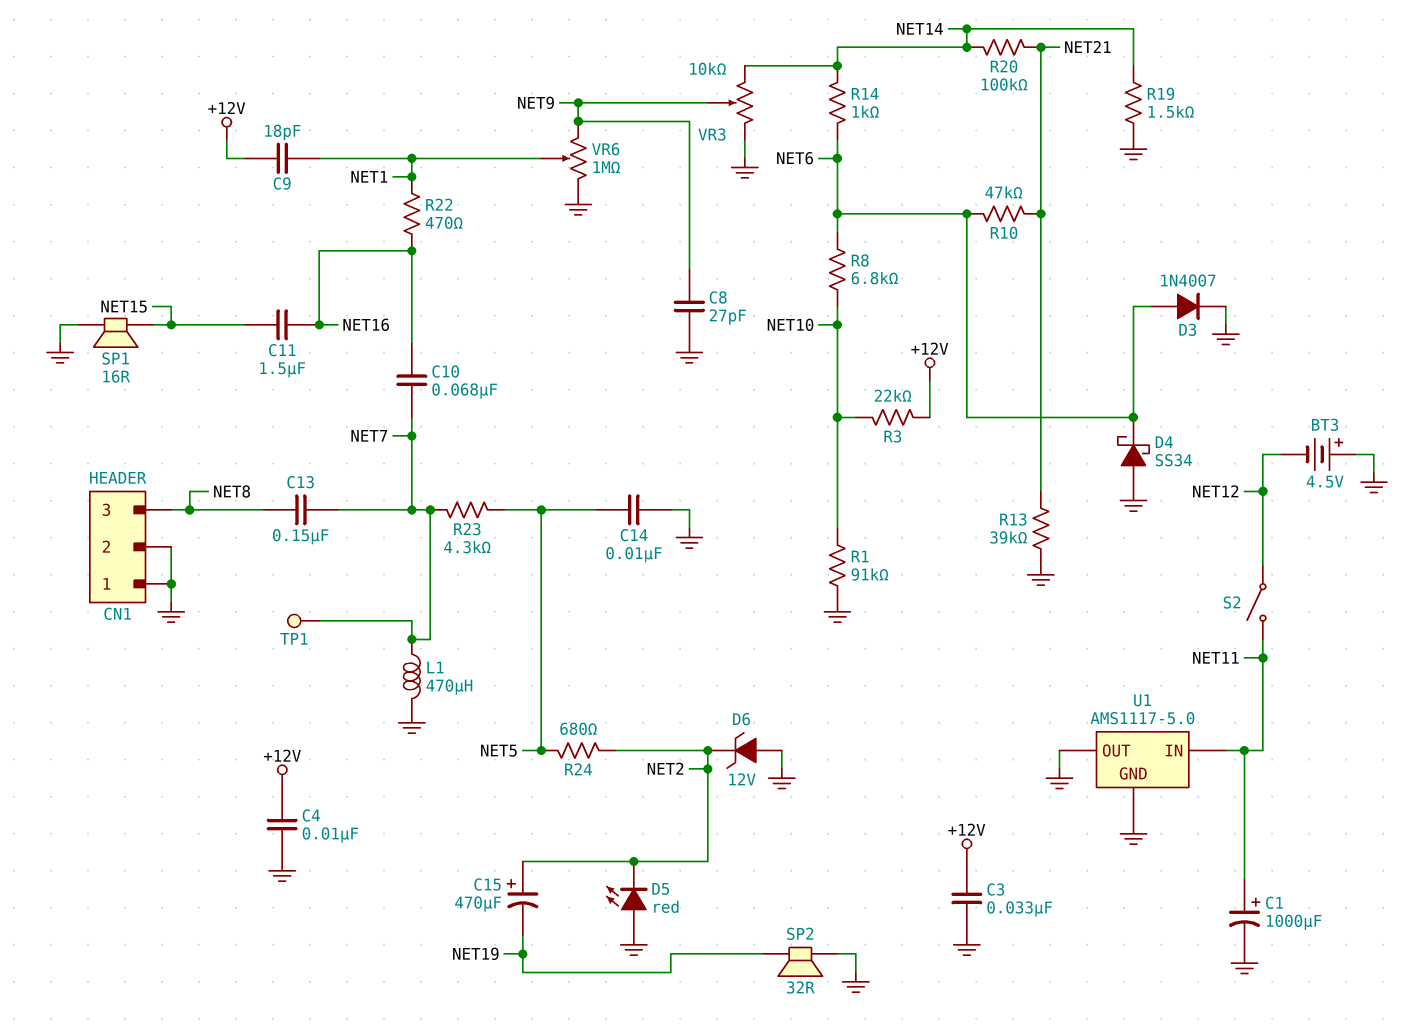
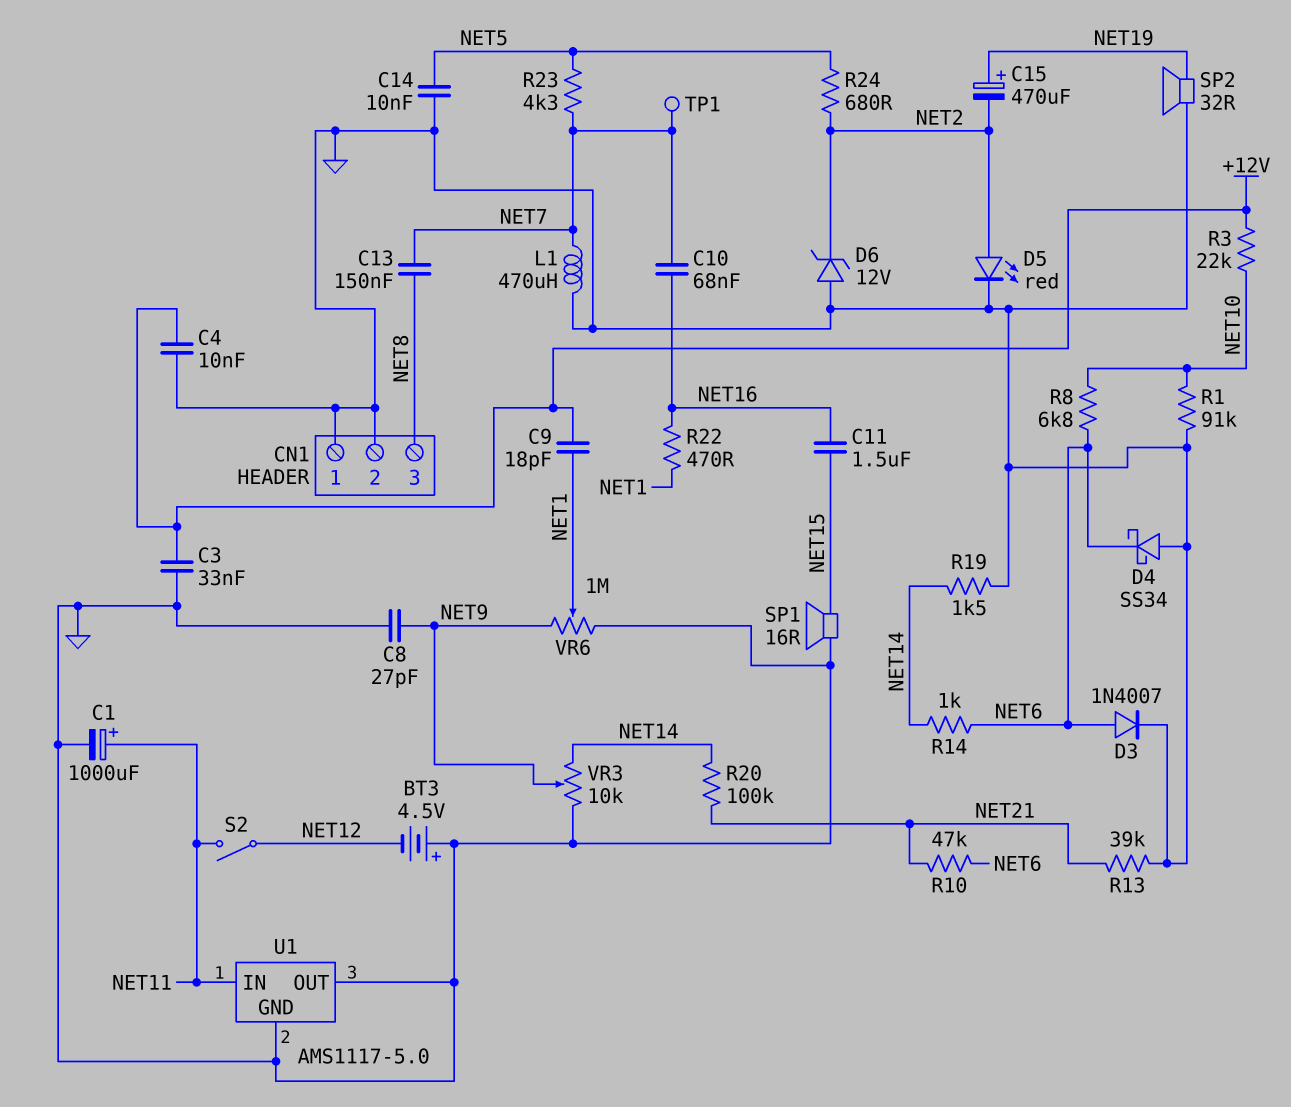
C15: 470uF (plus NET2, minus NET19) -> 470uF (plus NET19, minus NET2)
D5: LED red (A GND, K NET2) -> LED red (A NET2, K GND)

